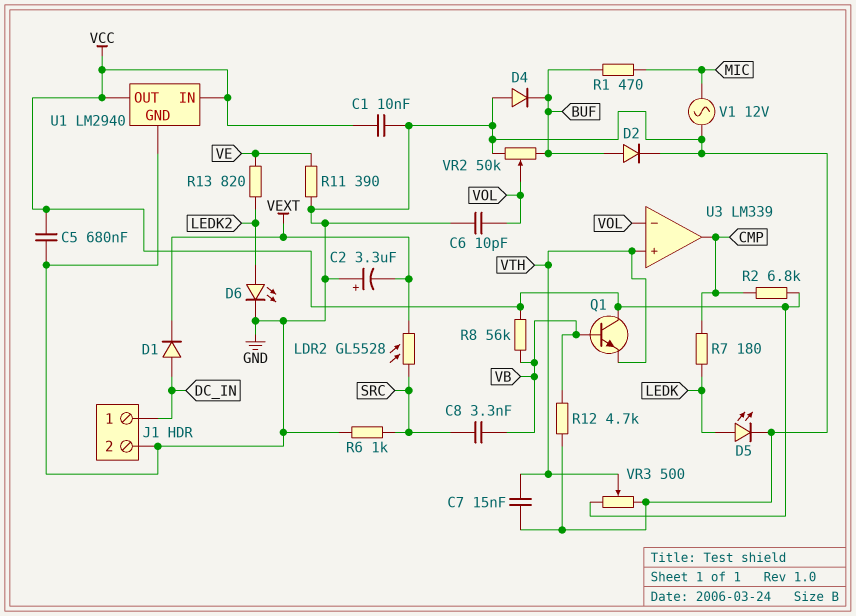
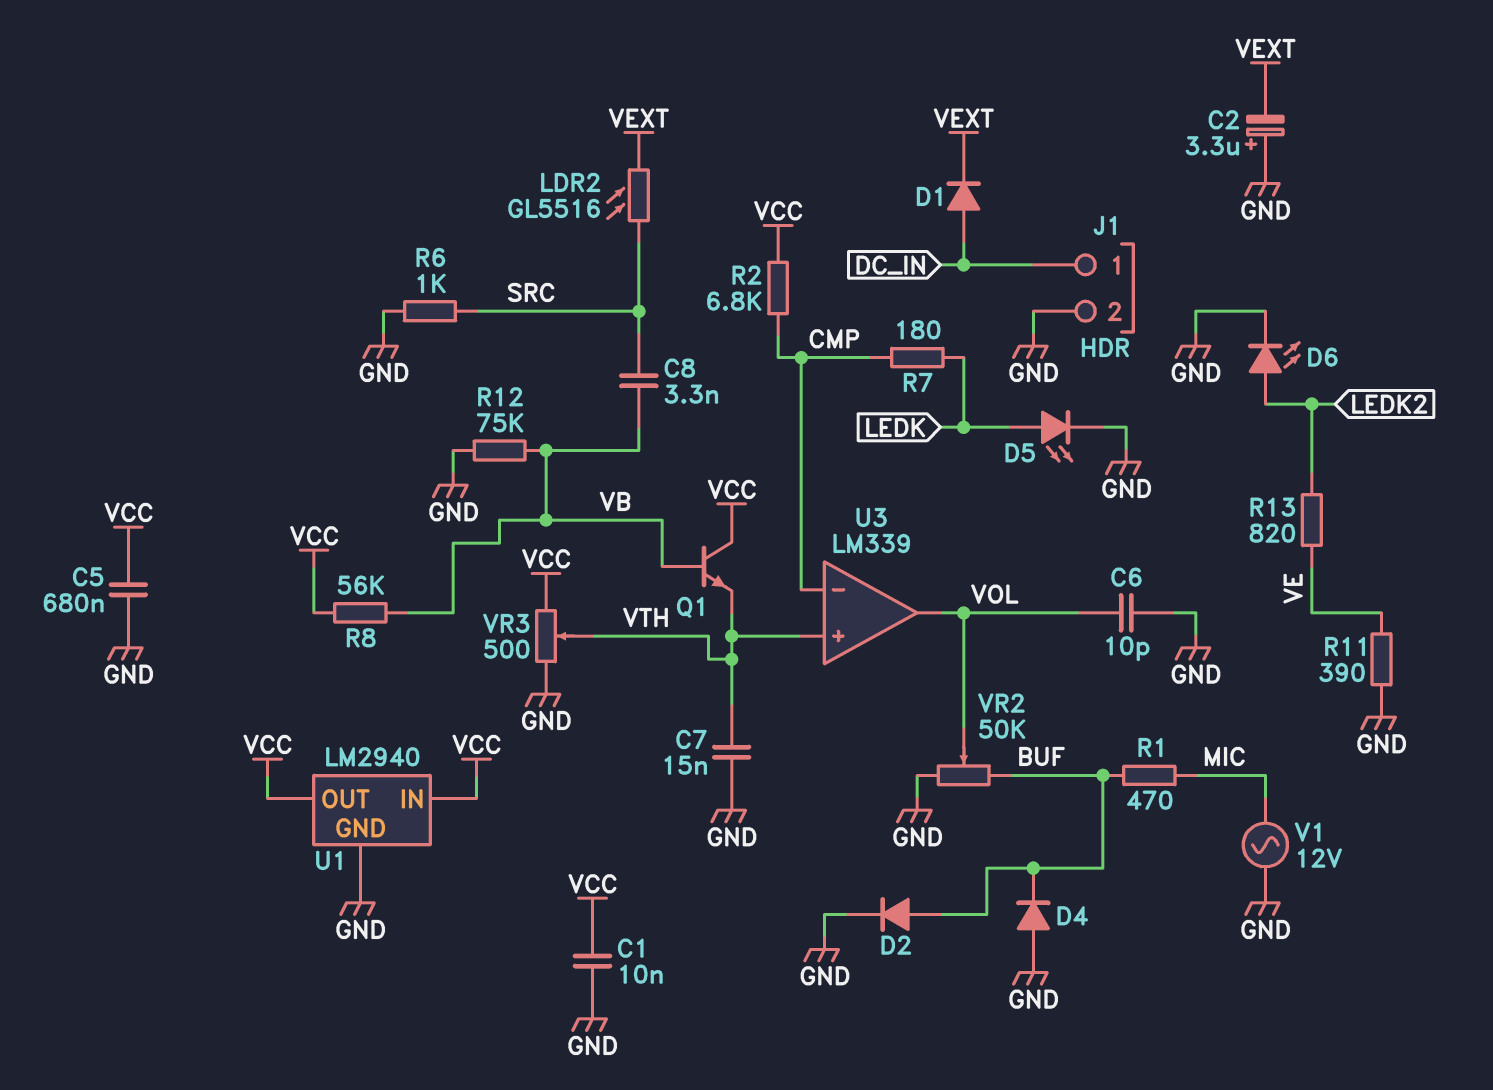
LDR2: GL5528 (SRC, VEXT) -> GL5516 (SRC, VEXT)
R12: 4.7k (GND, VB) -> 75k (GND, VB)
U3 pin in-: VOL -> CMP
U3 pin out: CMP -> VOL

